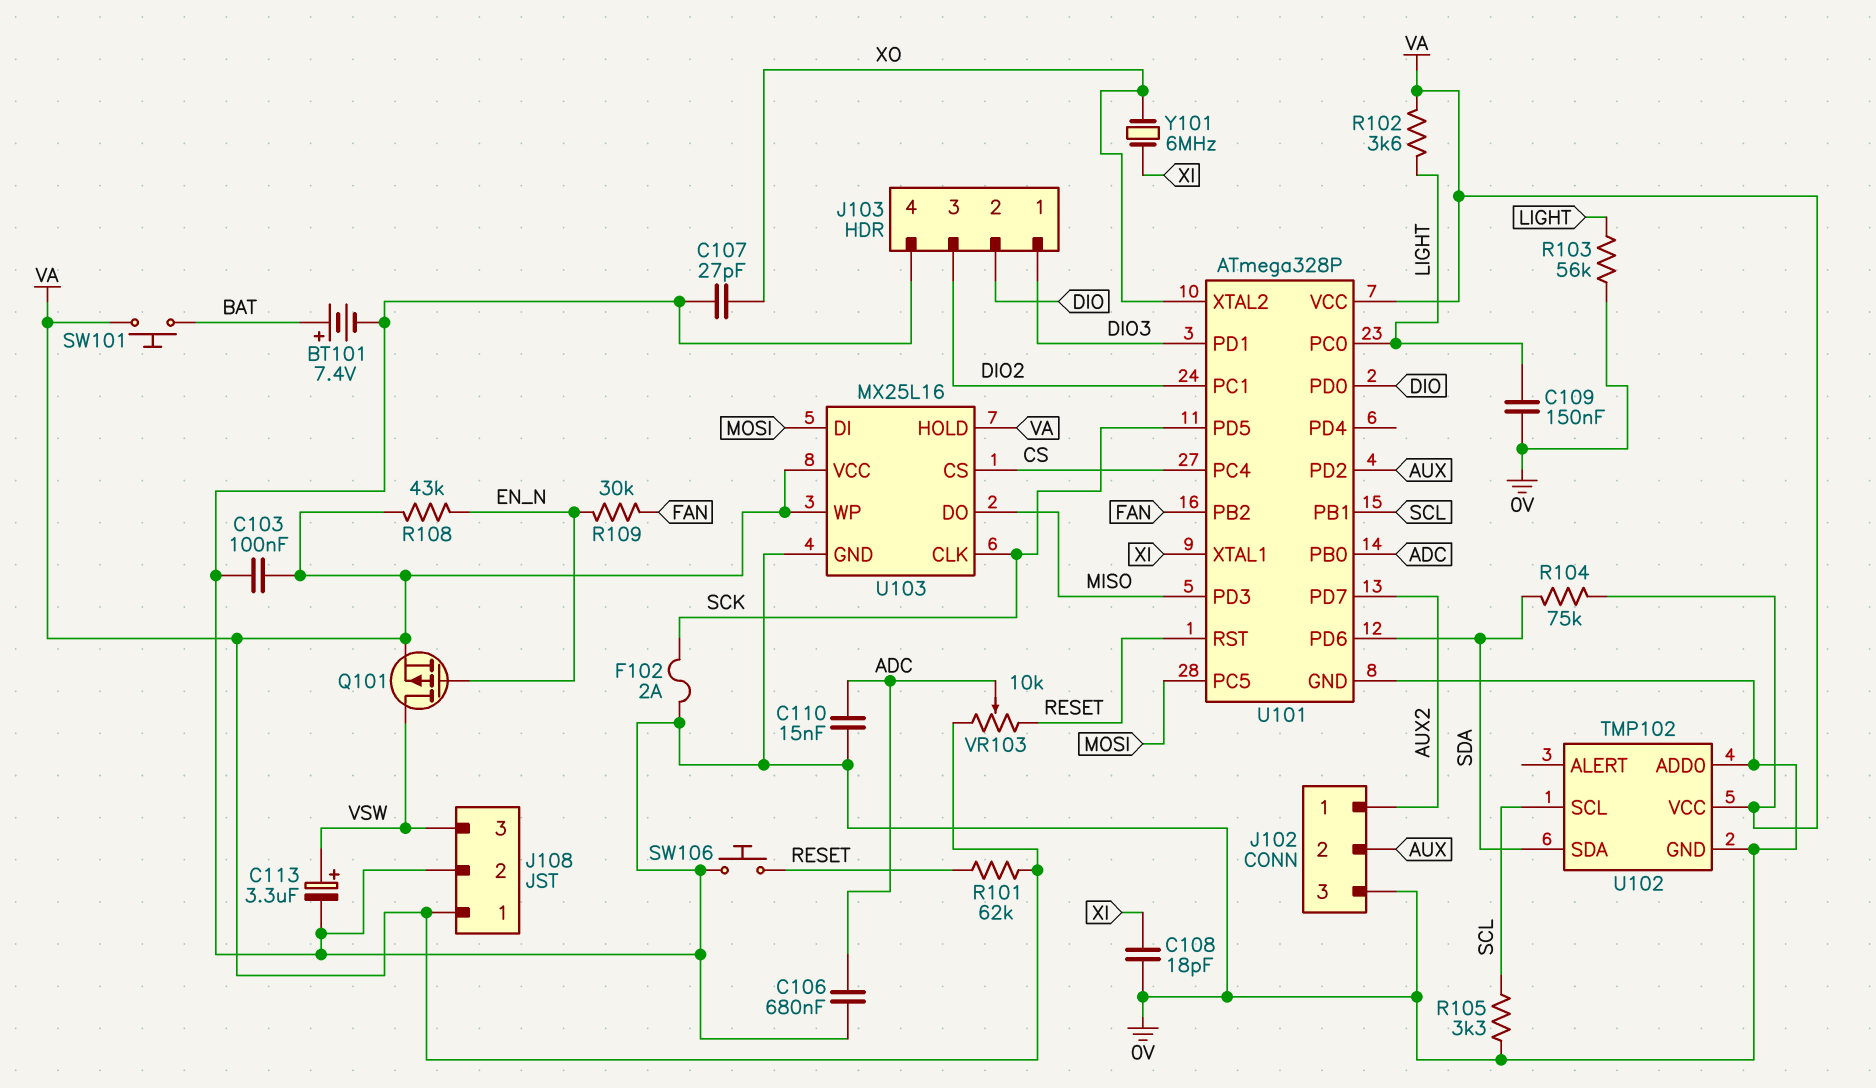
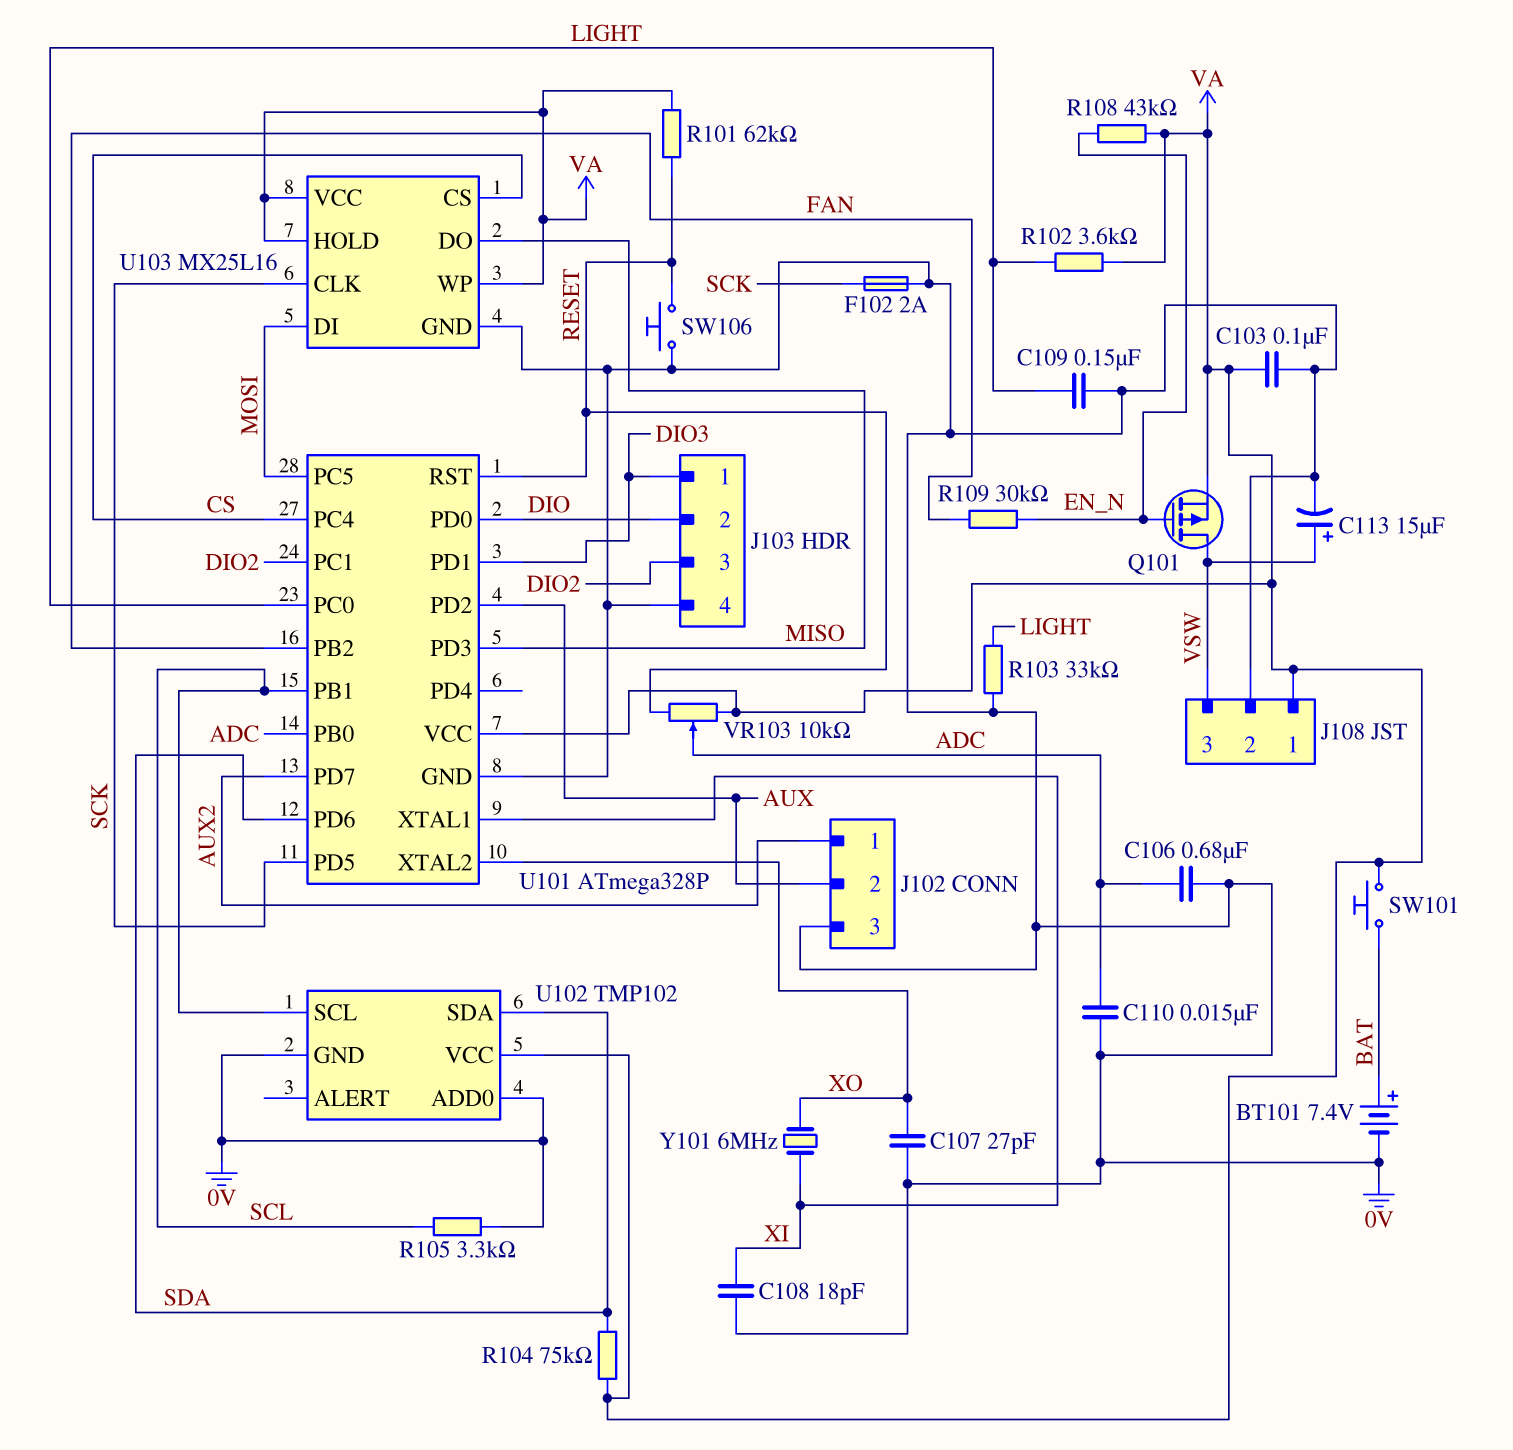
C113: 3.3uF (plus VSW, minus 0V) -> 15uF (plus VSW, minus 0V)
R103: 56k (0V, LIGHT) -> 33k (0V, LIGHT)

